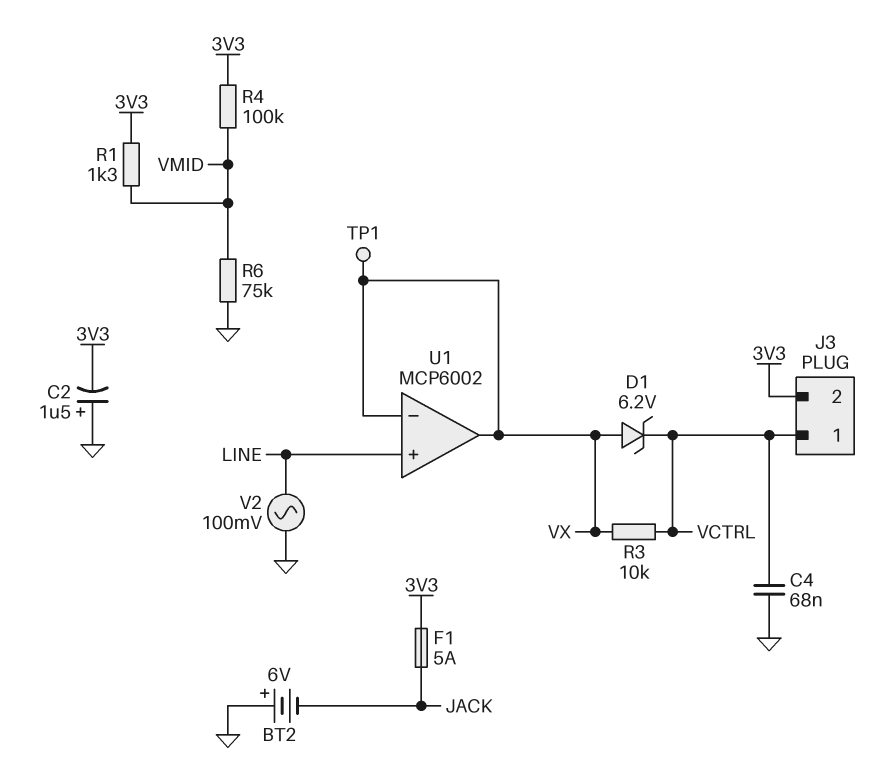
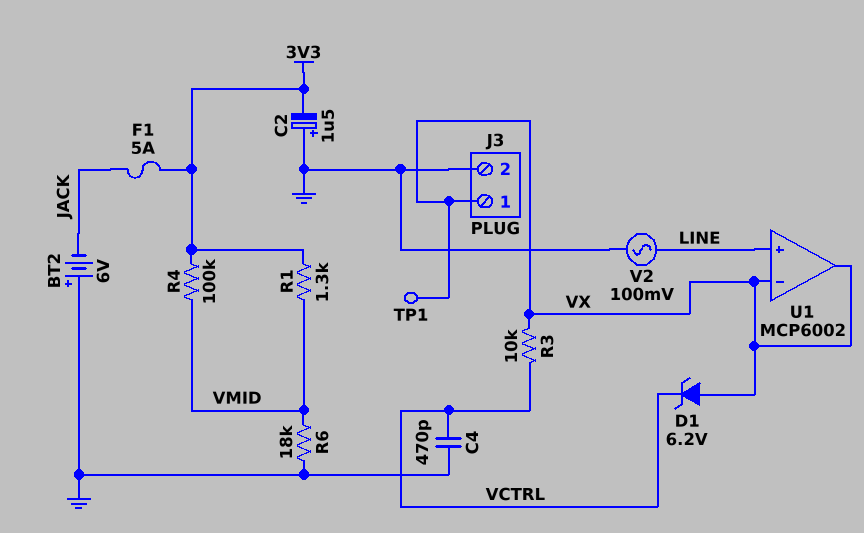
C4: 68nF (GND, VCTRL) -> 470pF (GND, VCTRL)
J3 pin 1: VCTRL -> VX
J3 pin 2: 3V3 -> GND
R6: 75k (GND, VMID) -> 18k (GND, VMID)

